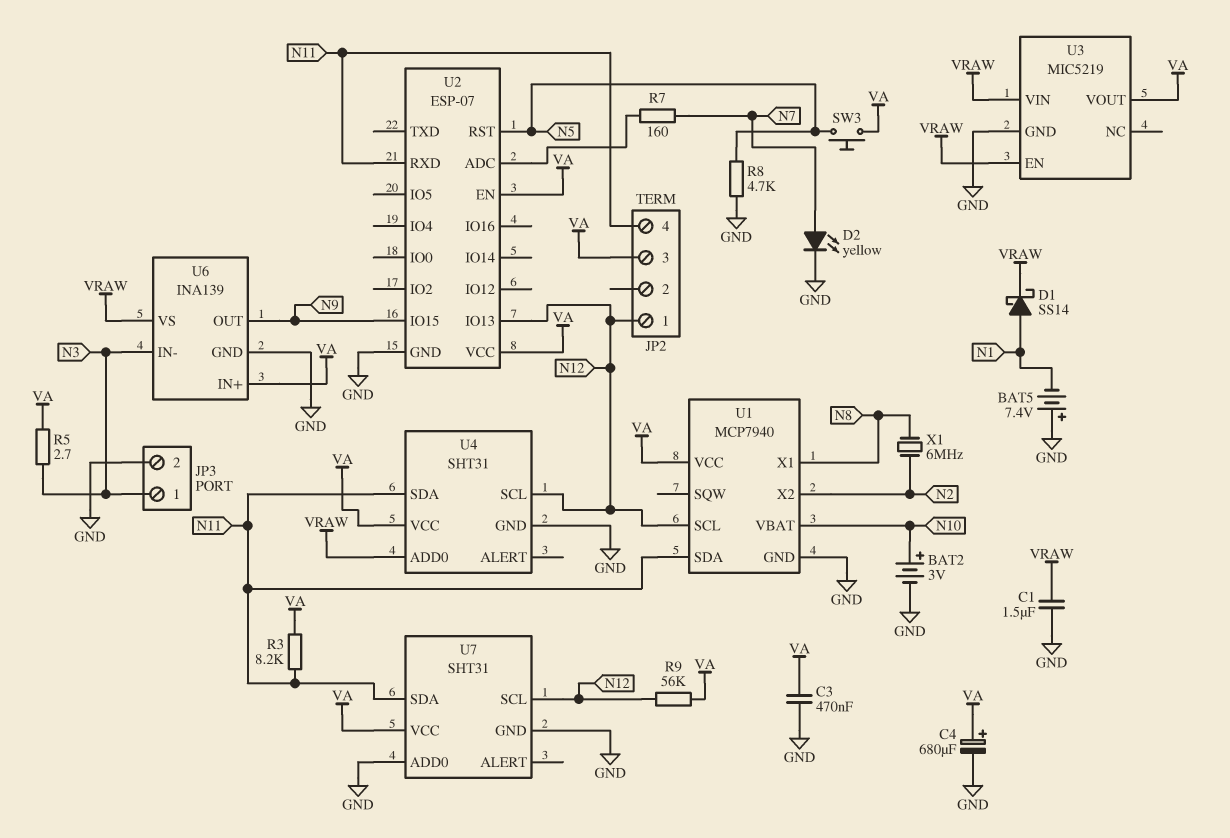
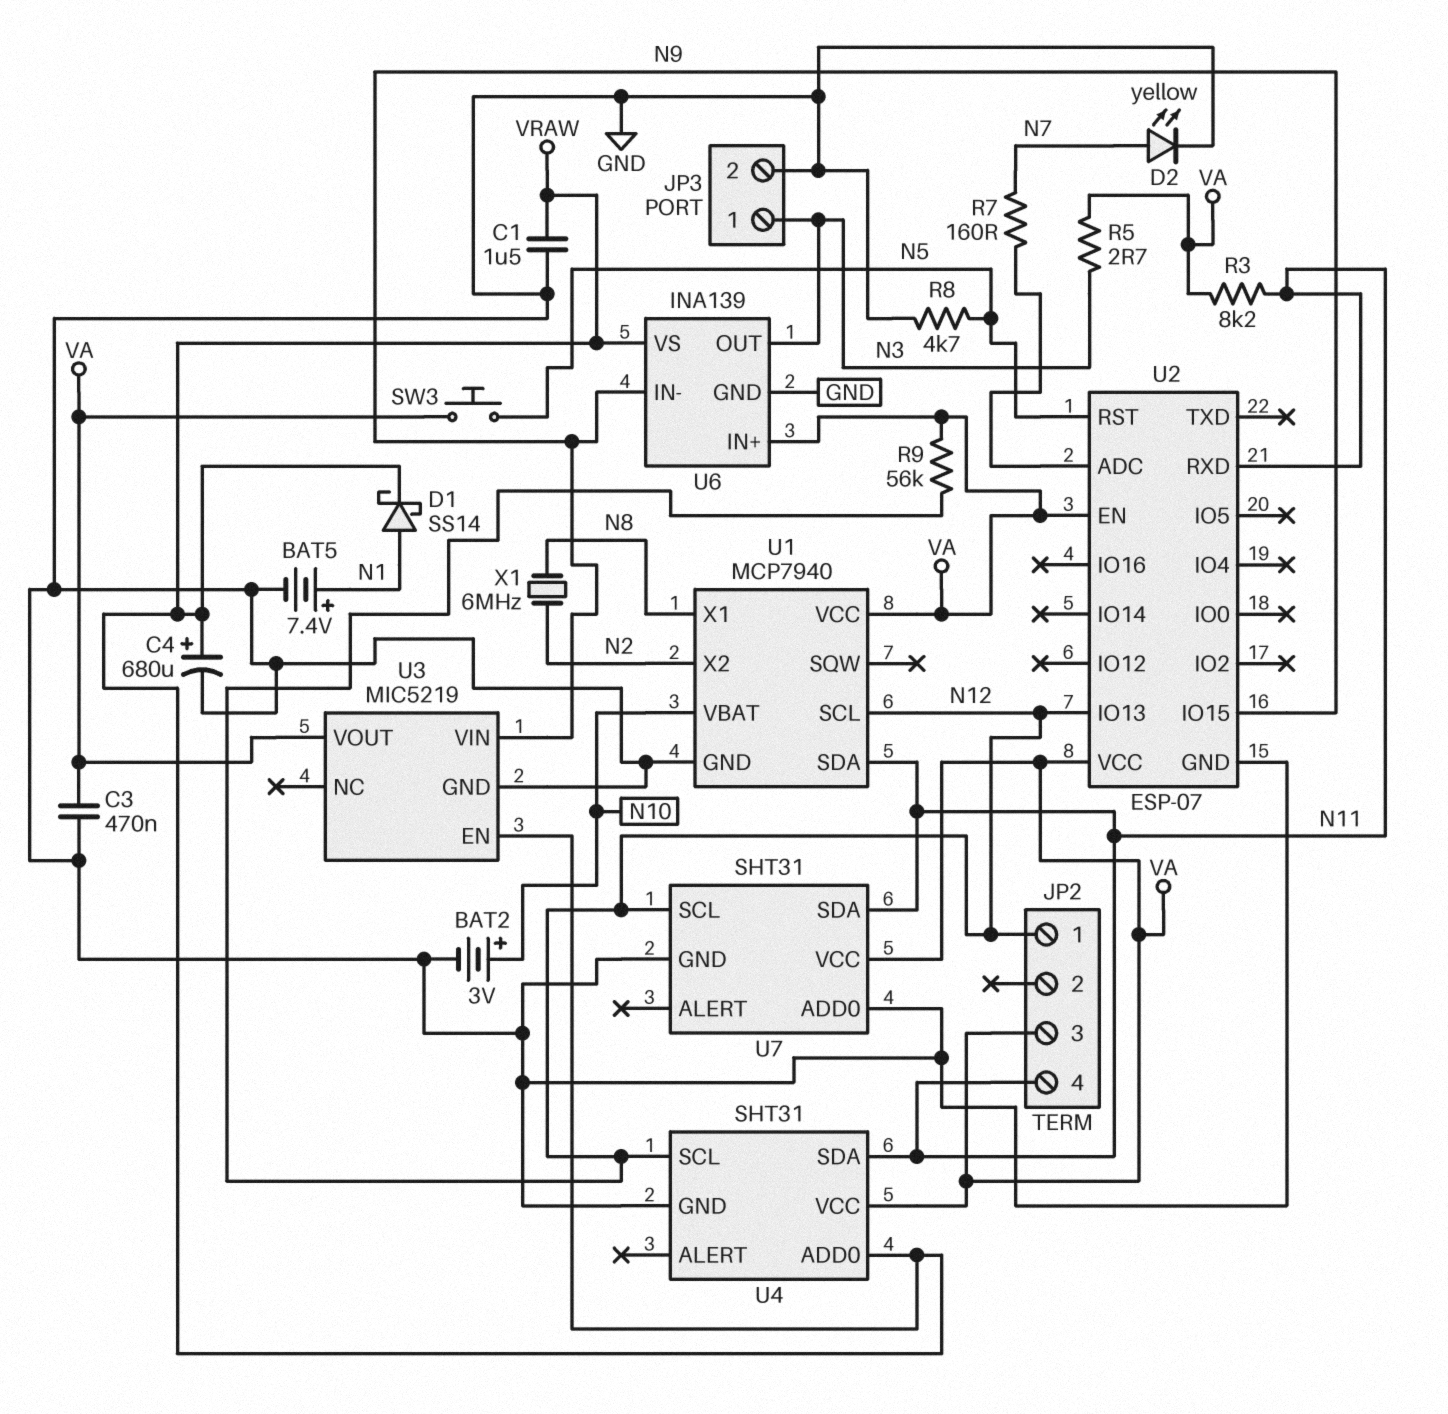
BAT5: 7.4V (plus GND, minus N1) -> 7.4V (plus N1, minus GND)
C4: 680uF (plus VA, minus GND) -> 680uF (plus VRAW, minus GND)
U3 pin VIN: VRAW -> N9
U6 pin IN-: N3 -> N9
U6 pin OUT: N9 -> N3

